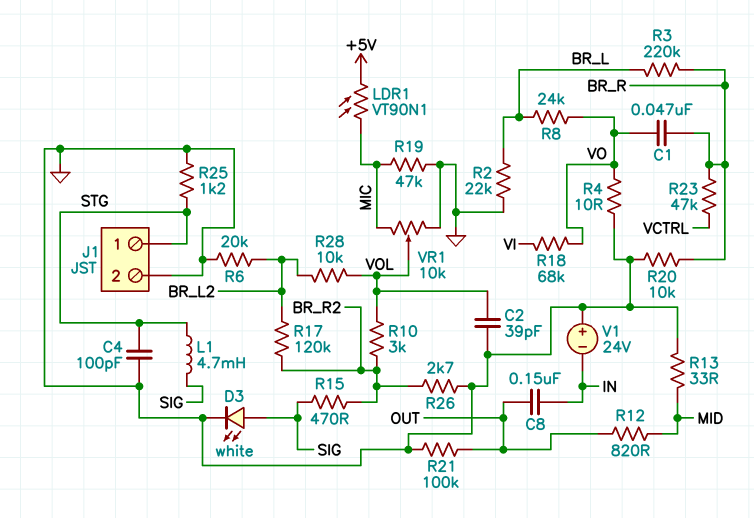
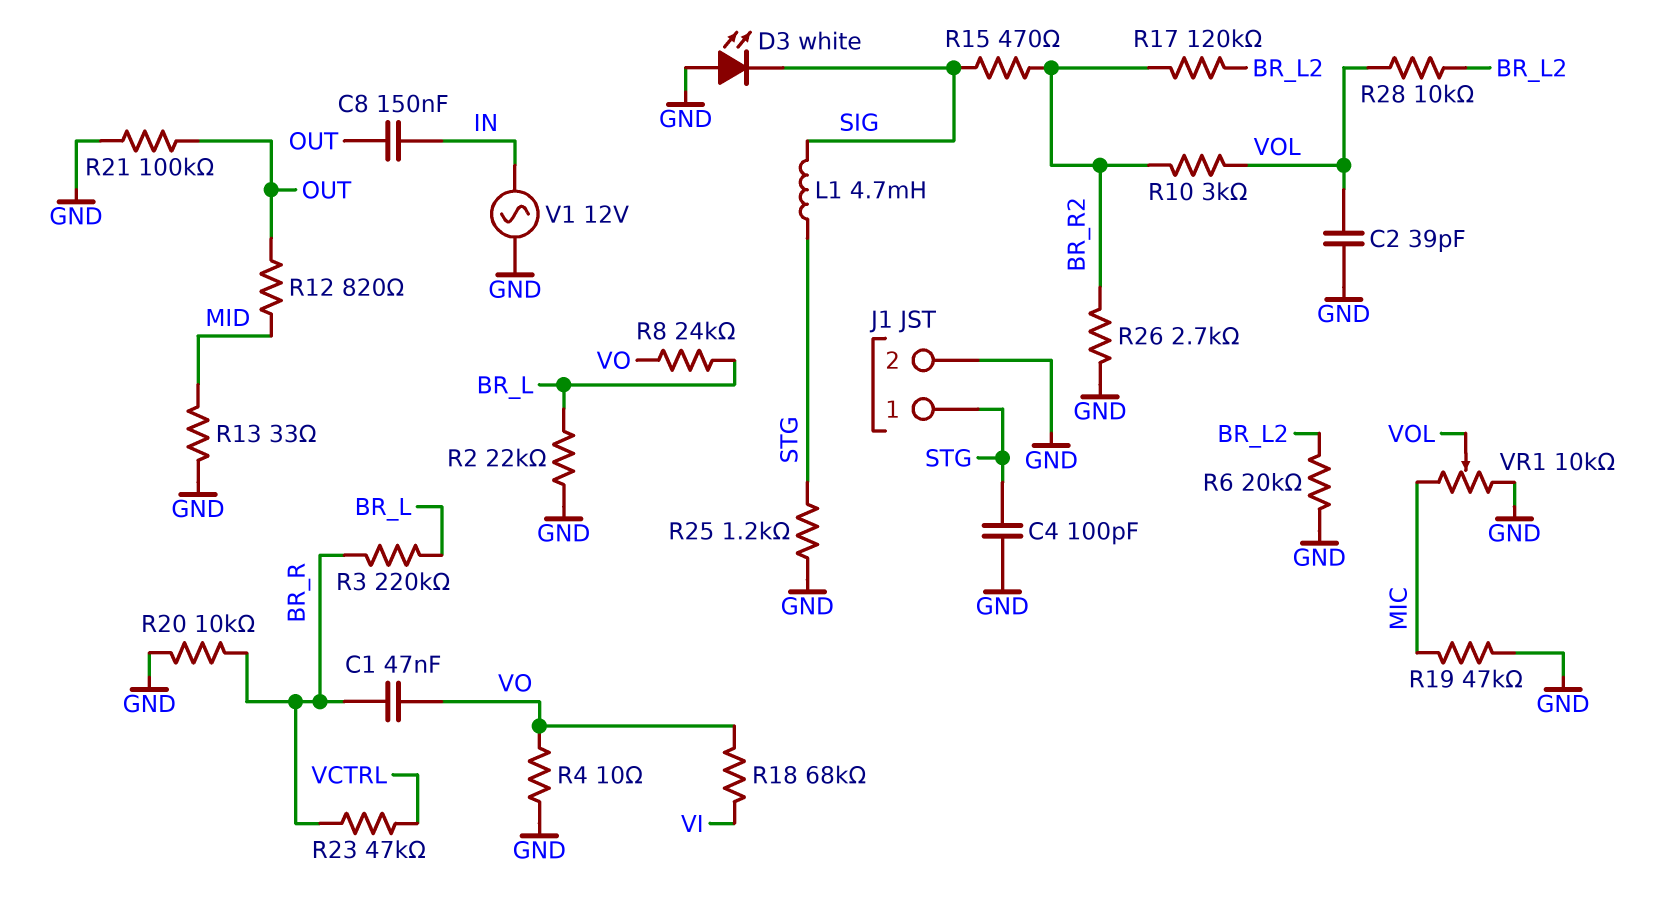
D3: LED white (A SIG, K GND) -> LED white (A GND, K SIG)
LDR1: VT90N1 (+5V, MIC) -> none
V1: 24V (plus GND, minus IN) -> AC 12V (GND, IN)

